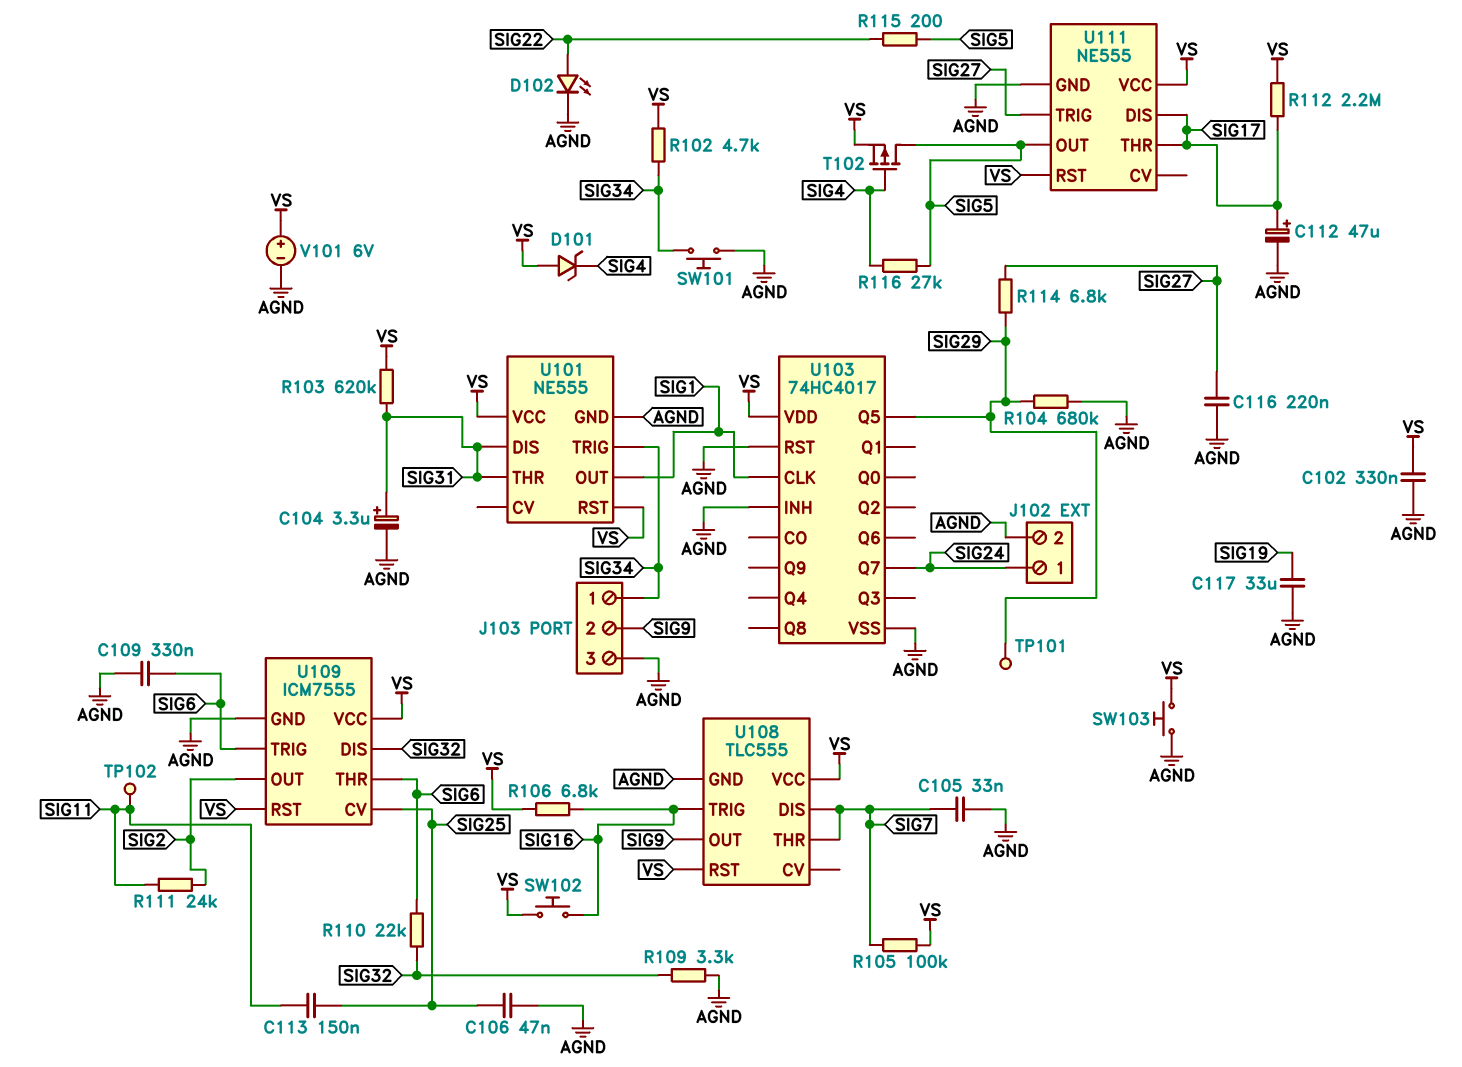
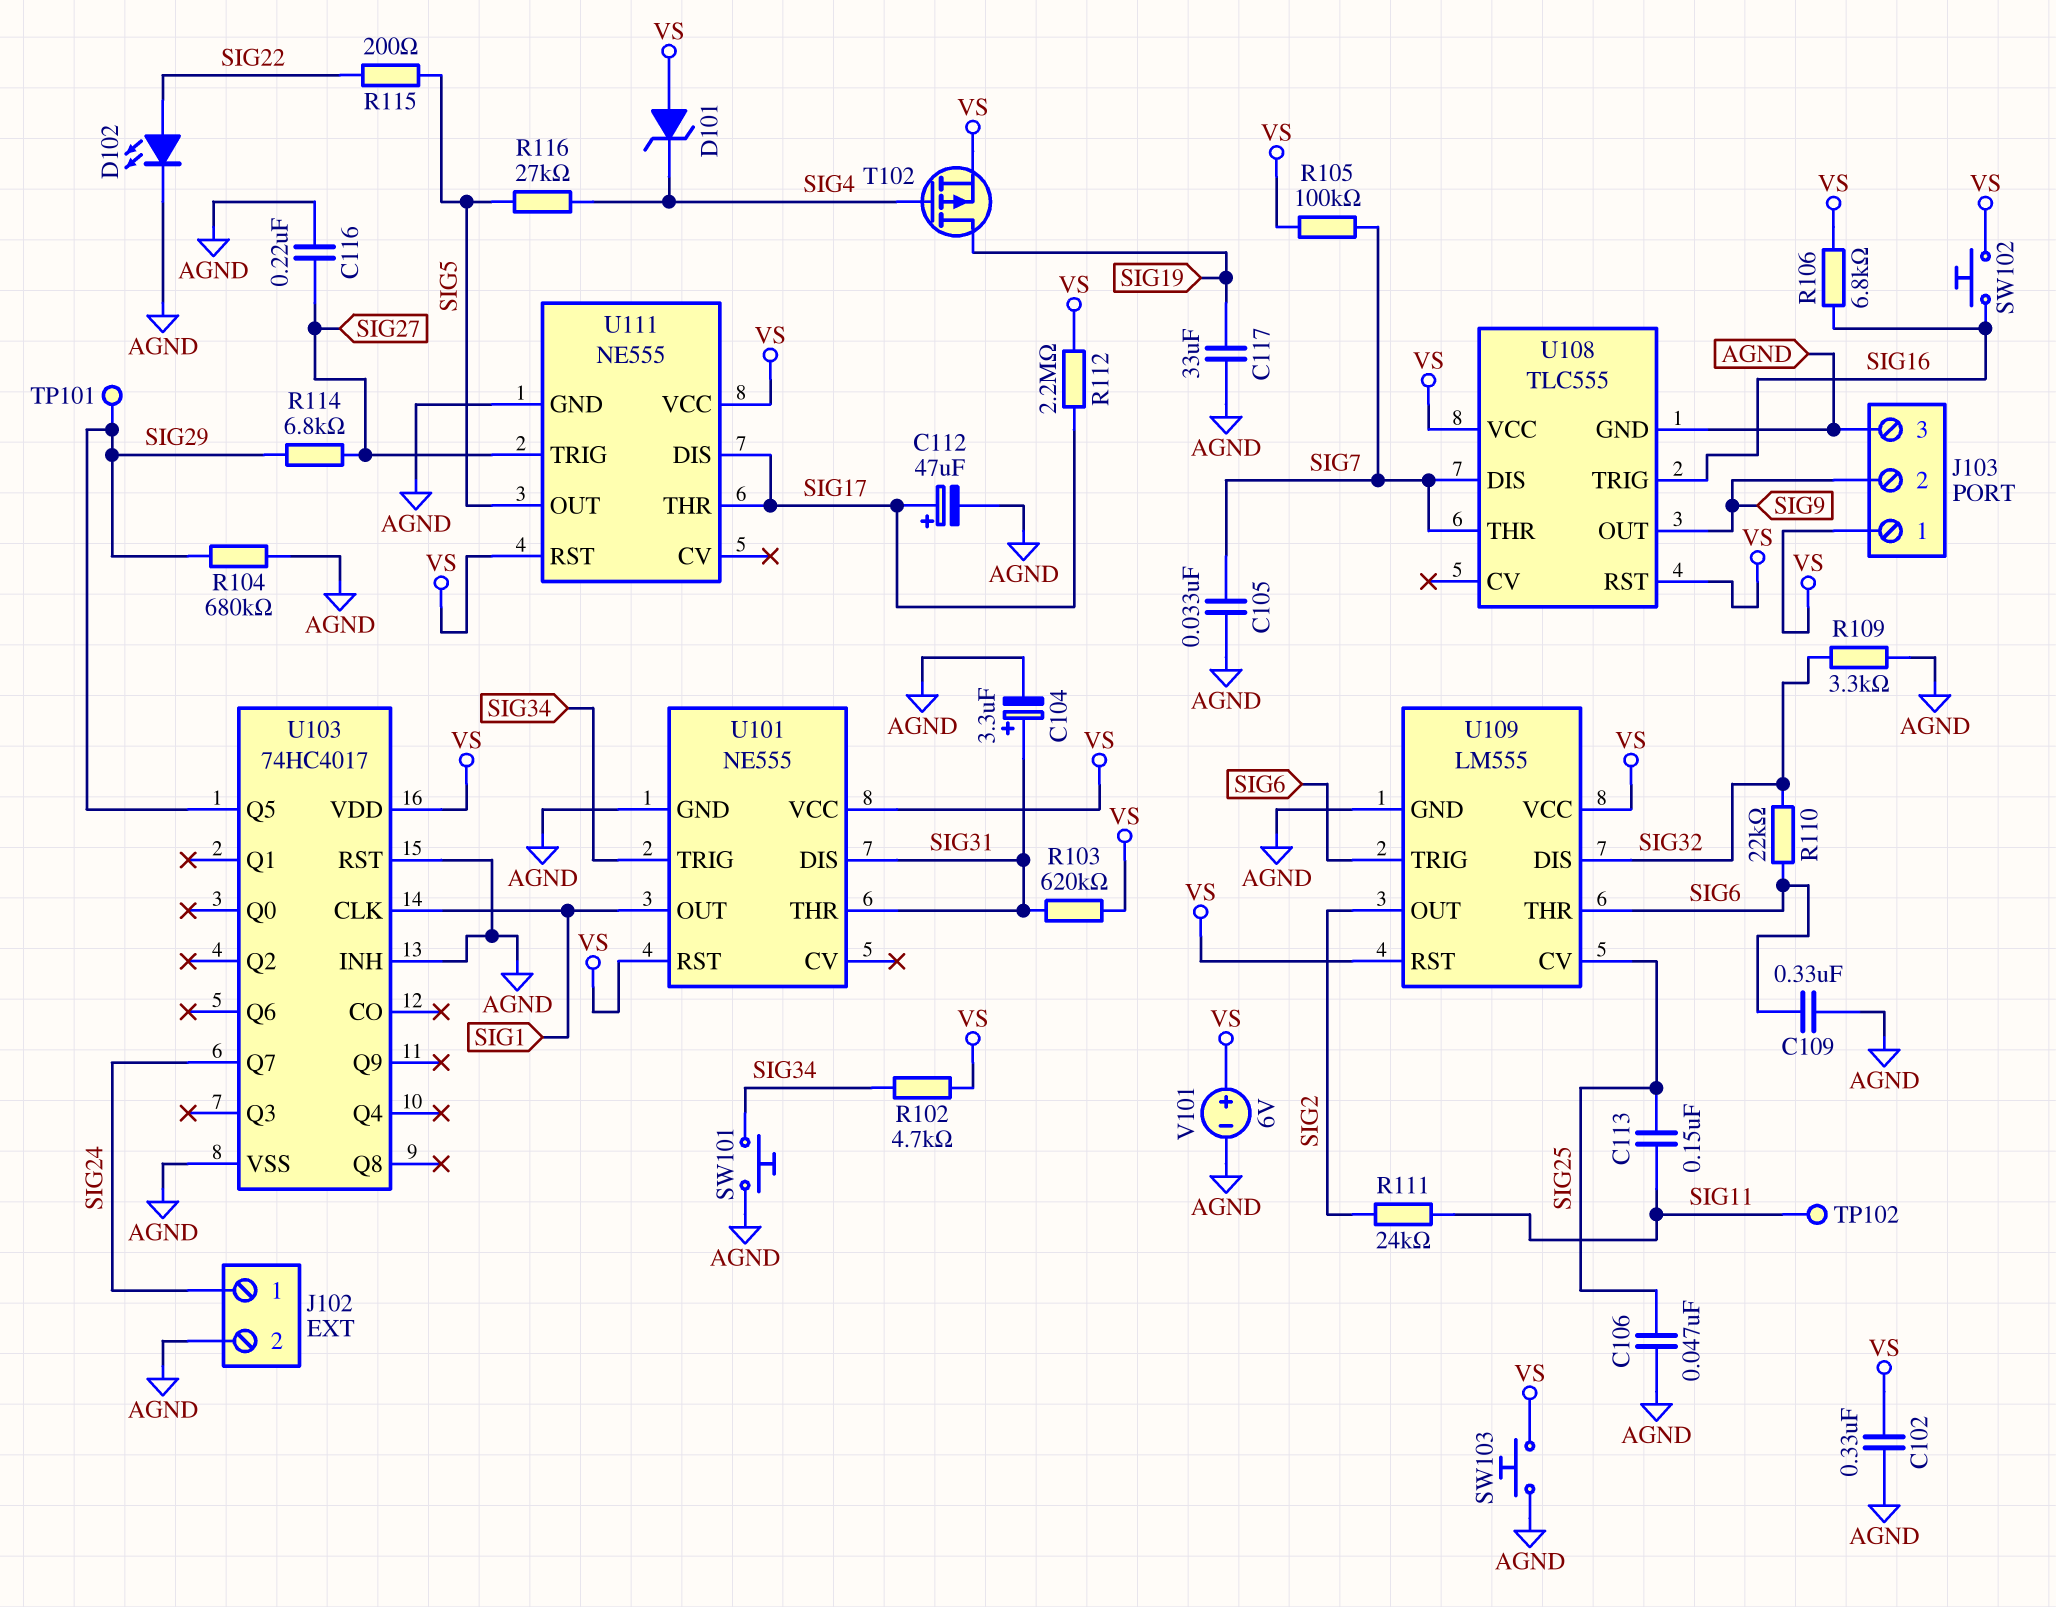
J103 pin 1: SIG34 -> VS
T102: PMOS (G SIG4, D SIG5, S VS) -> PMOS (G SIG4, D SIG19, S VS)
U109: ICM7555 -> LM555

